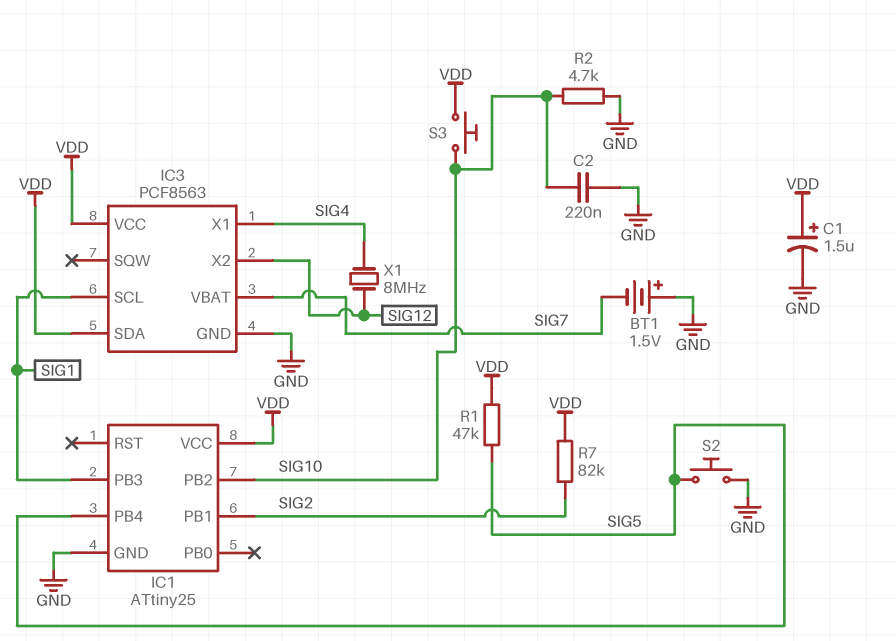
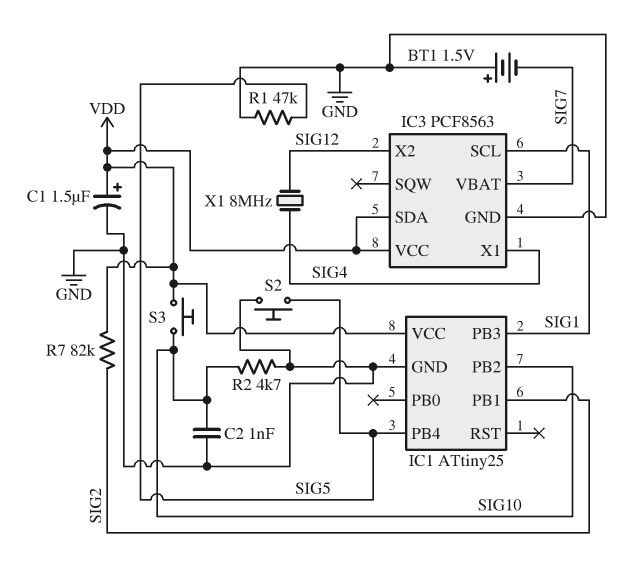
C2: 220nF (GND, SIG10) -> 1nF (GND, SIG10)
R1: 47k (SIG5, VDD) -> 47k (GND, SIG5)

